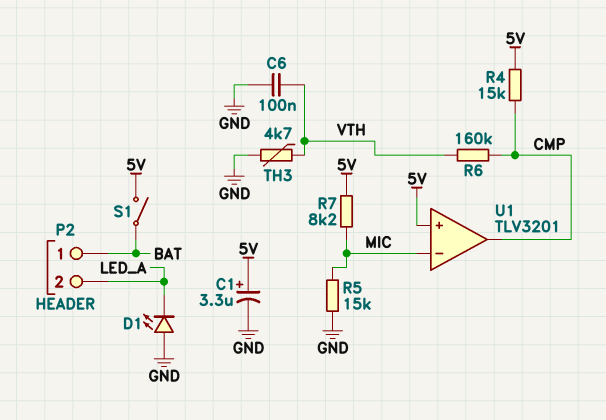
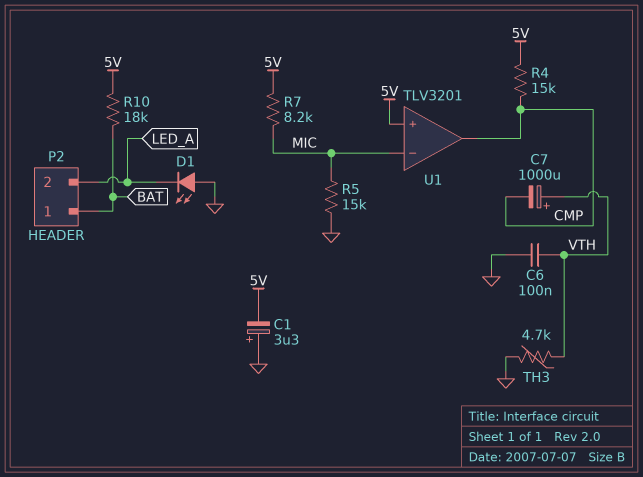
C1: 3.3uF (plus 5V, minus GND) -> 3.3uF (plus GND, minus 5V)
C7: none -> 1000uF (plus VTH, minus CMP)
R6: 160k (CMP, VTH) -> none
R10: none -> 18k (5V, BAT)
S1: switch (5V, BAT) -> none

